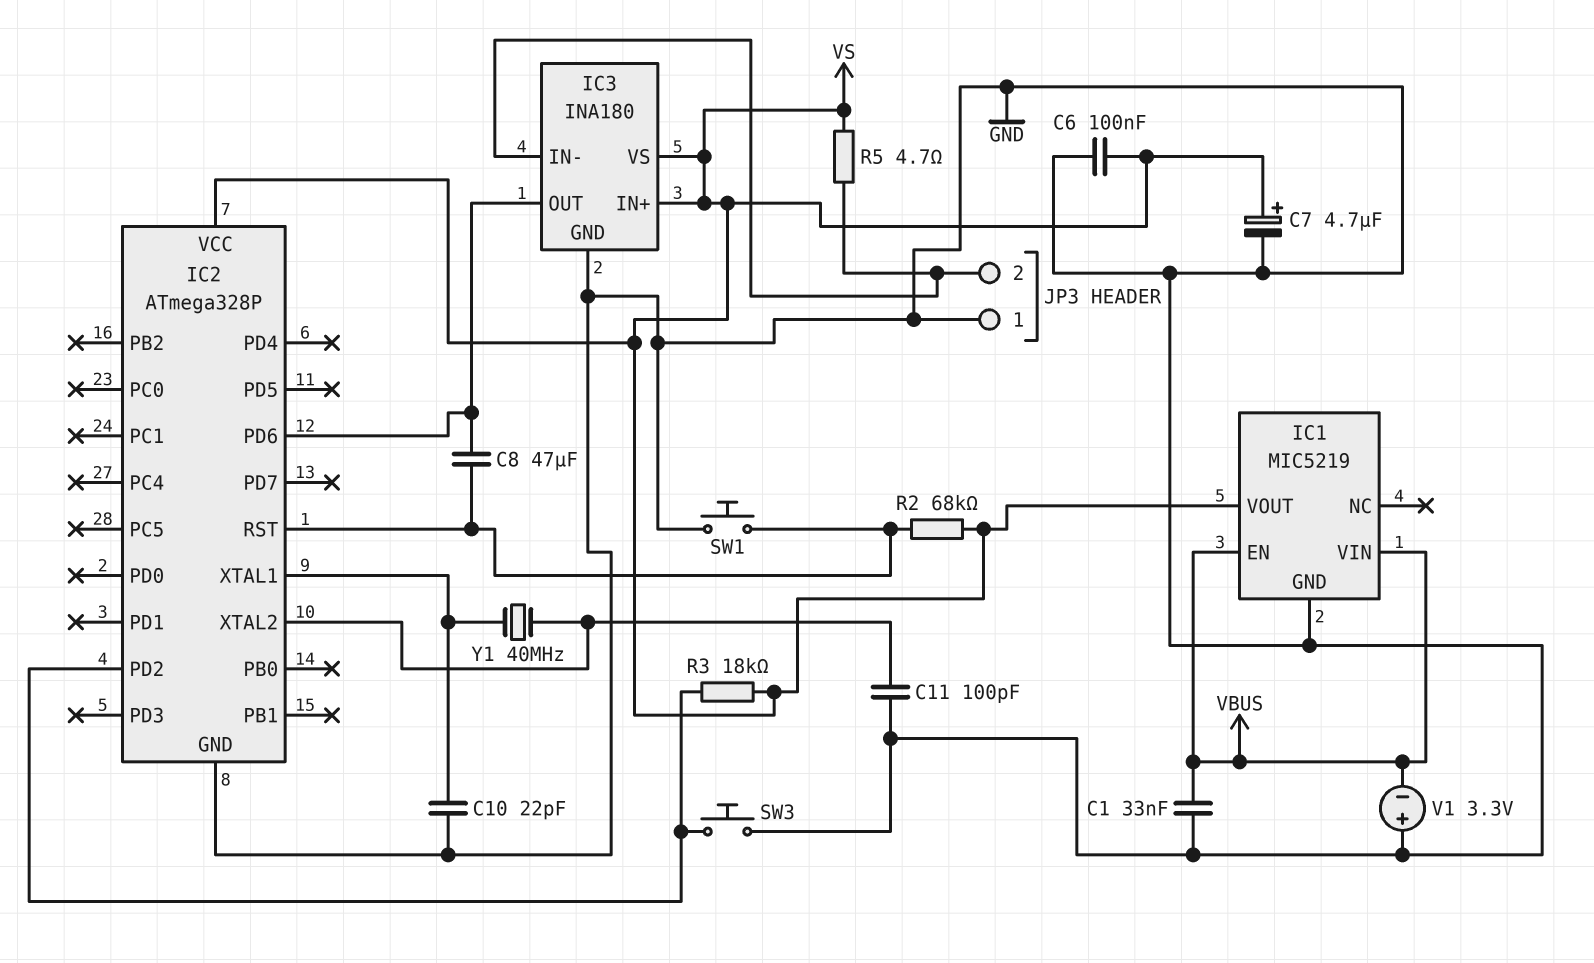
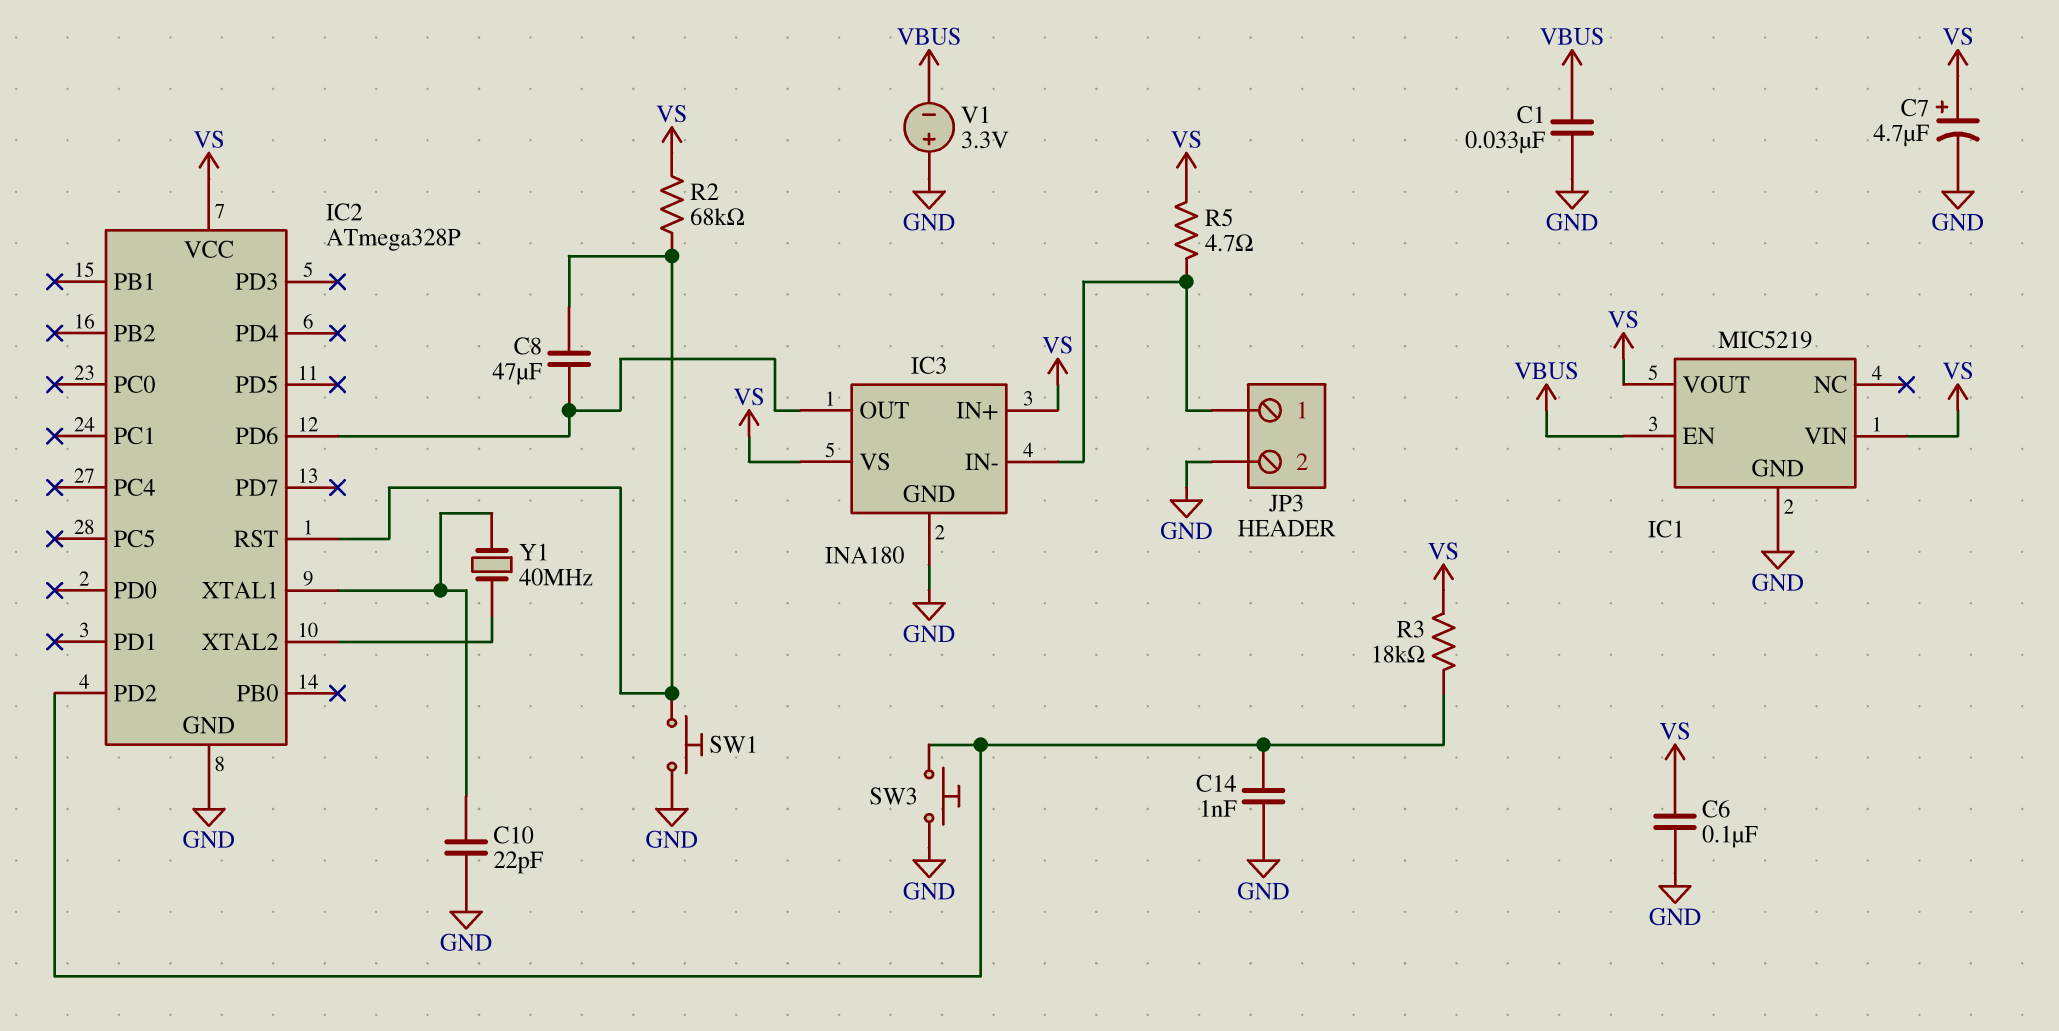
C11: 100pF (GND, IC2/XTAL2) -> none
C14: none -> 1nF (GND, IC2/PD2)
IC1 pin VIN: VBUS -> VS
JP3 pin 1: GND -> IC3/IN-
JP3 pin 2: IC3/IN- -> GND

